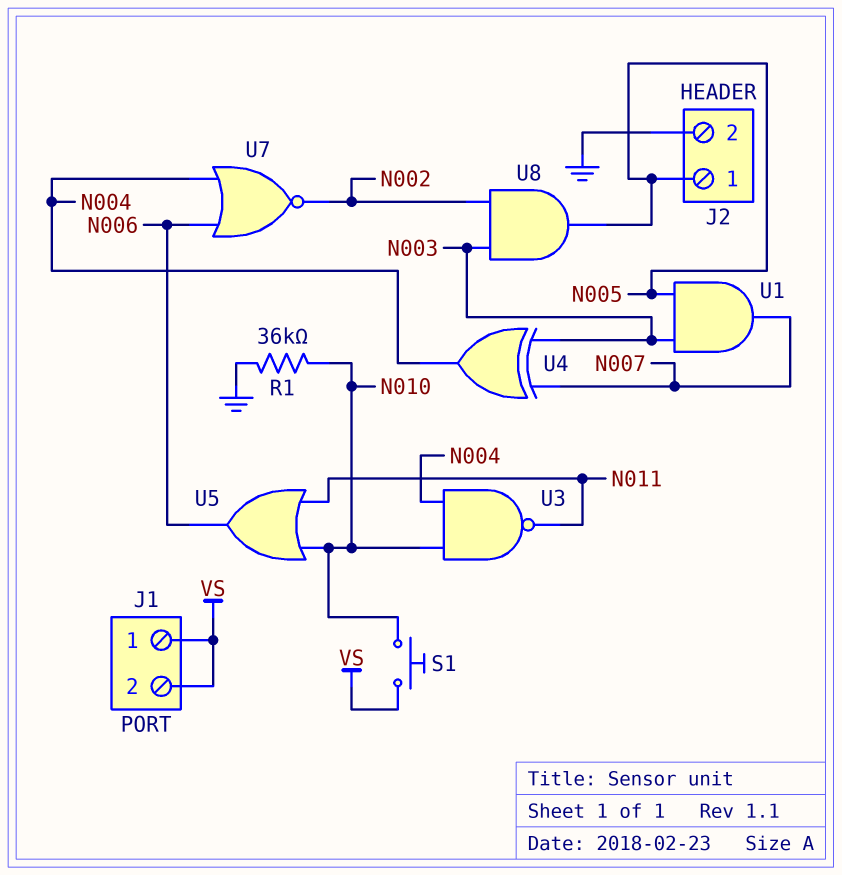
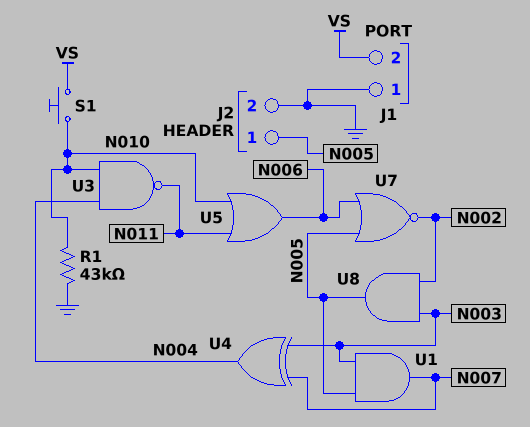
J1 pin 1: VS -> GND
R1: 36k (GND, N010) -> 43k (GND, N010)
U7: NOR (in N004, in N006, out N002) -> NOR (in N005, in N006, out N002)

